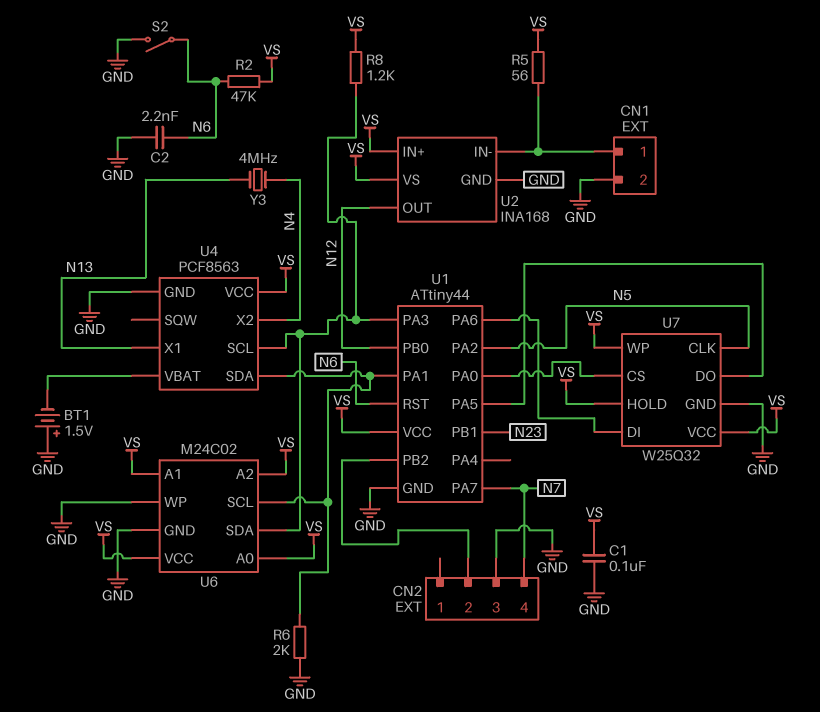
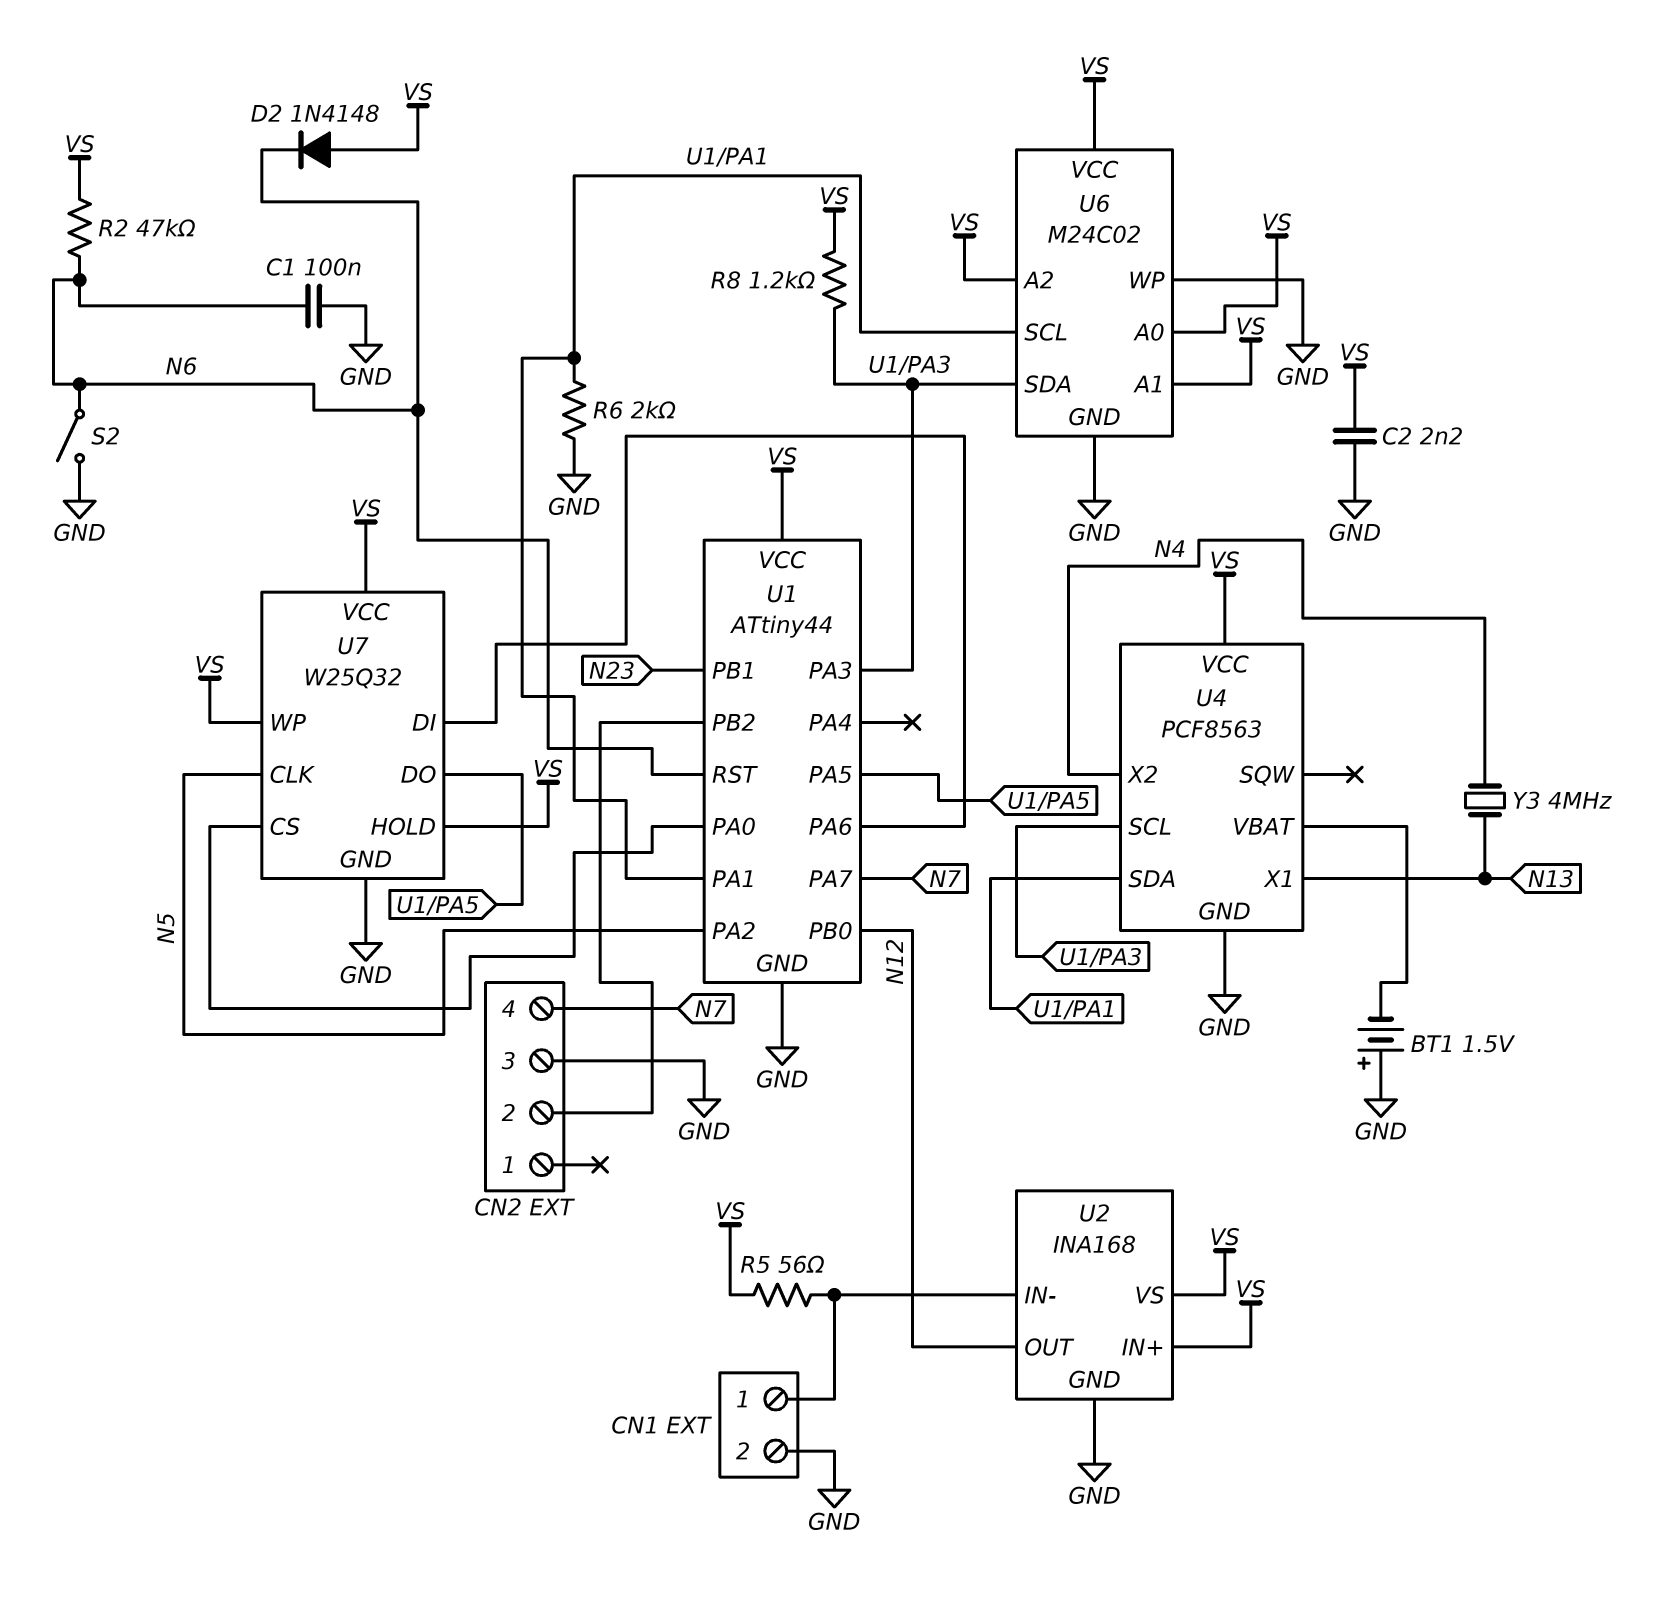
C1: 100nF (GND, VS) -> 100nF (GND, N6)
C2: 2.2nF (GND, N6) -> 2.2nF (GND, VS)
D2: none -> diode 1N4148 (A VS, K N6)

